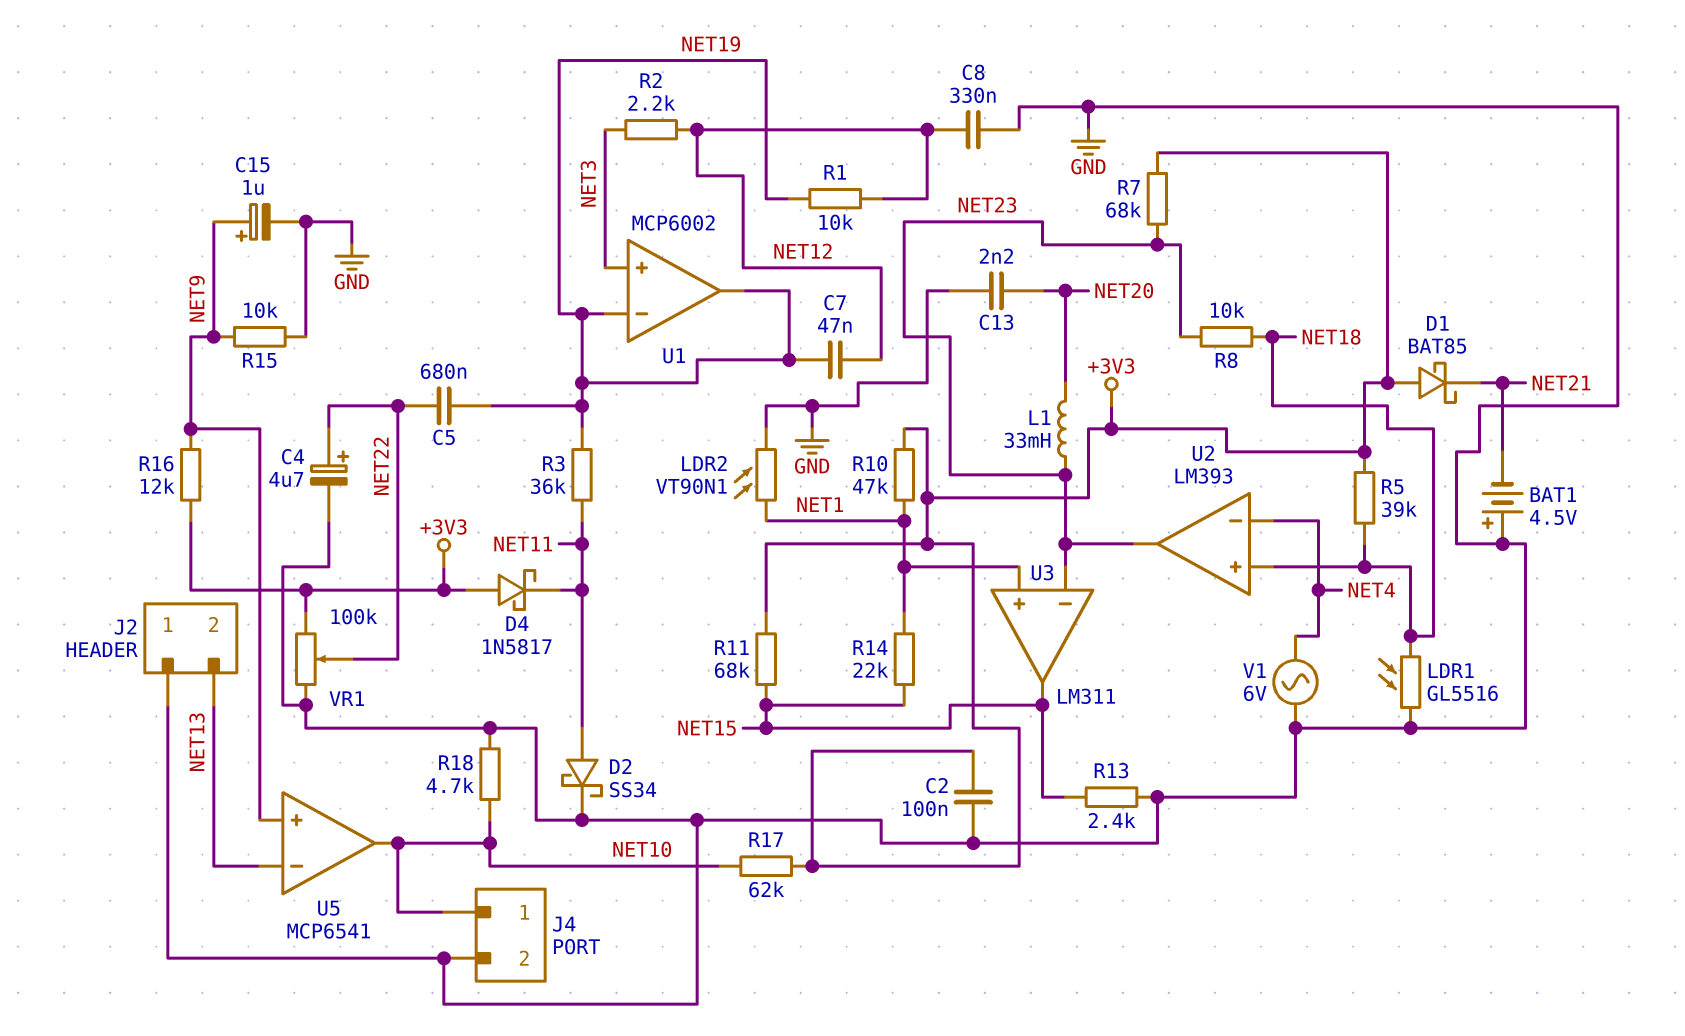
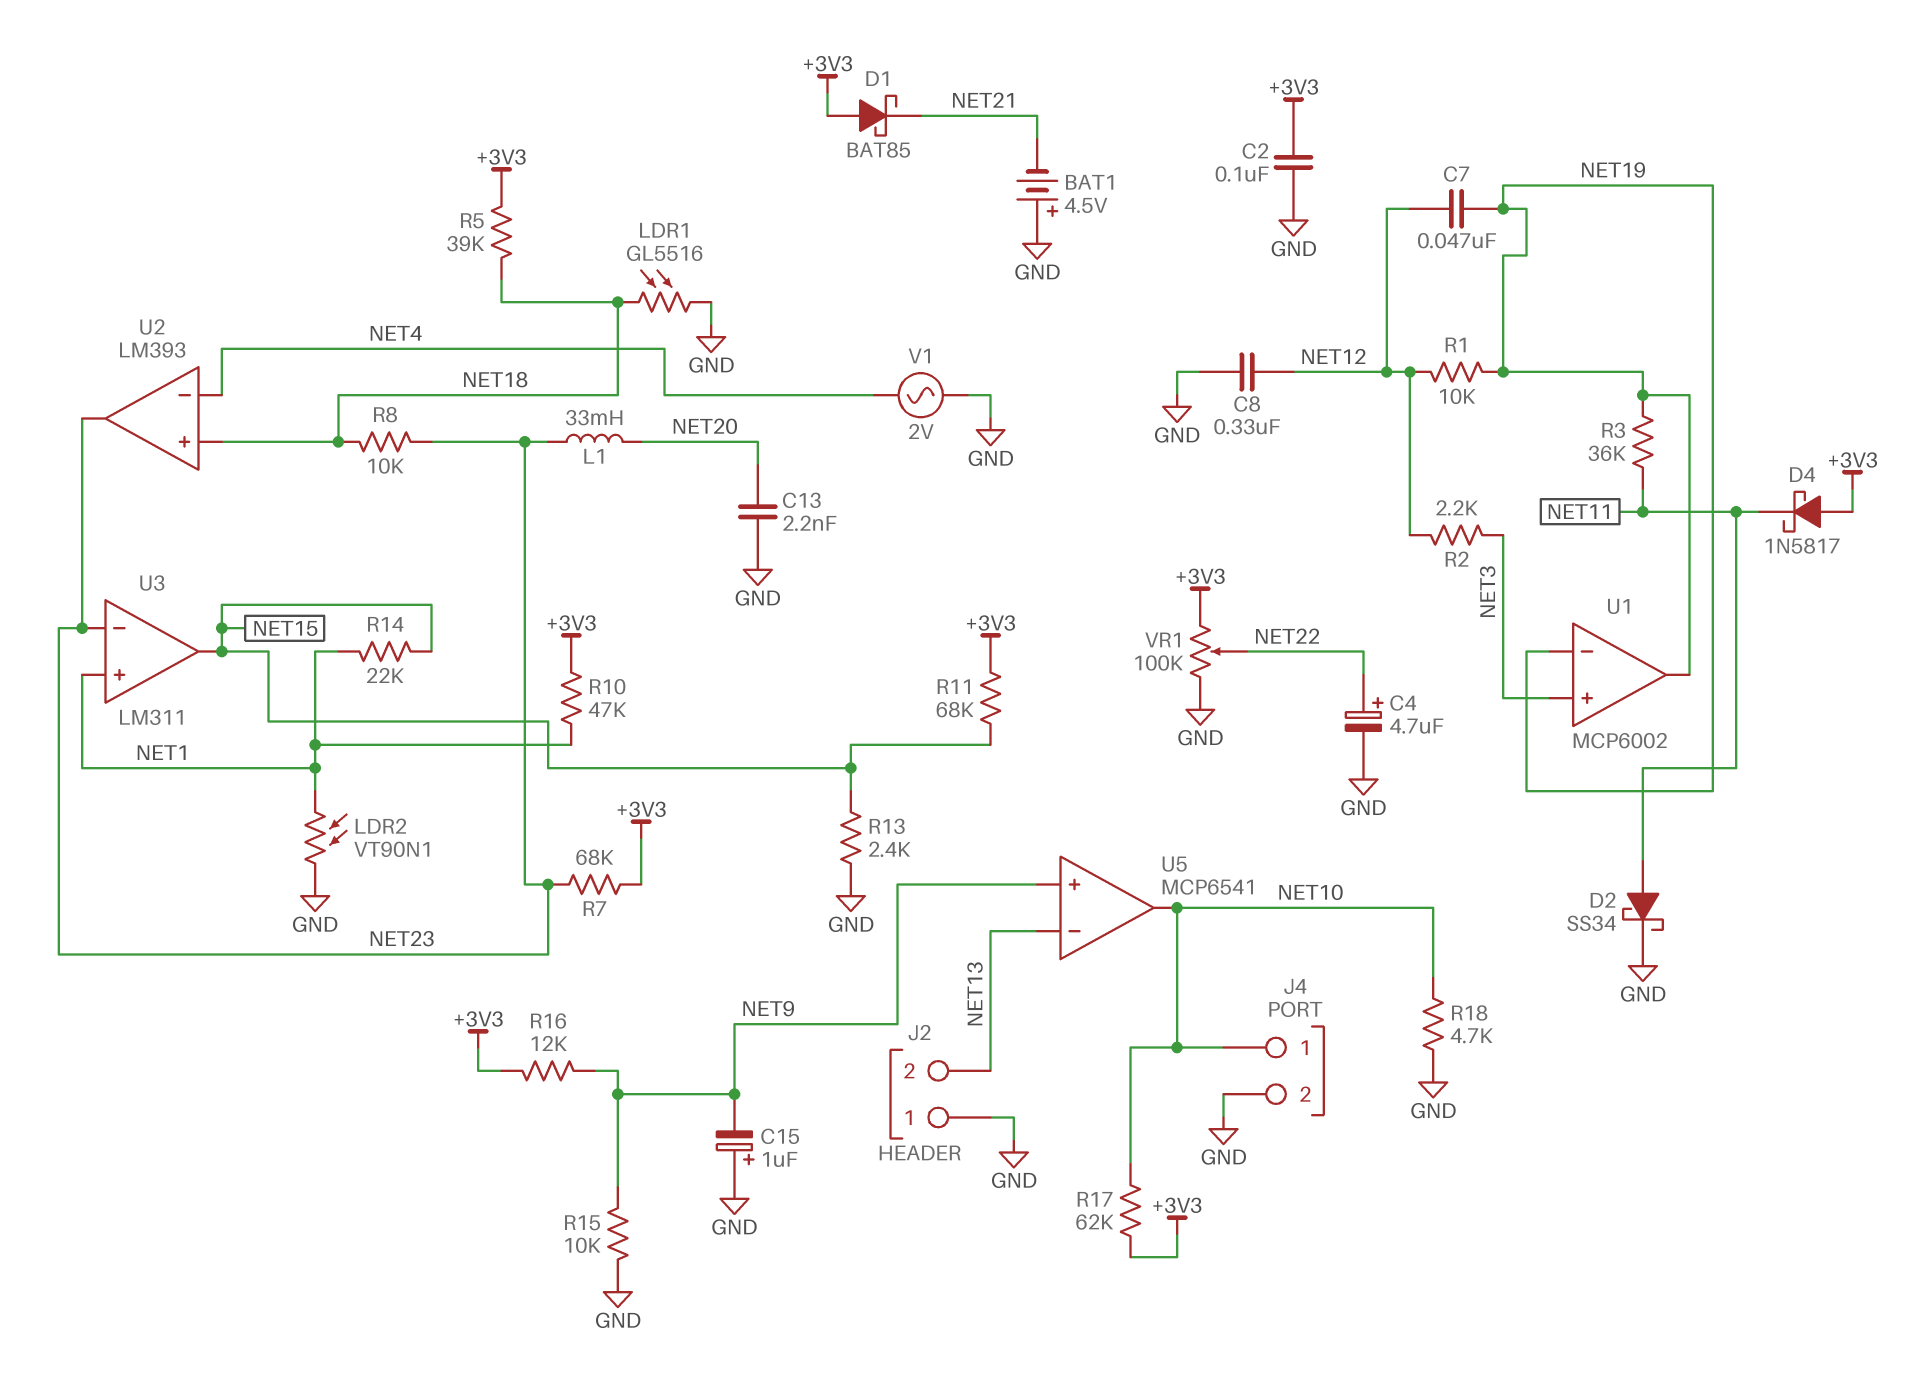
C5: 680nF (NET19, NET22) -> none
C15: 1uF (plus NET9, minus GND) -> 1uF (plus GND, minus NET9)
V1: AC 6V (GND, NET4) -> AC 2V (GND, NET4)

